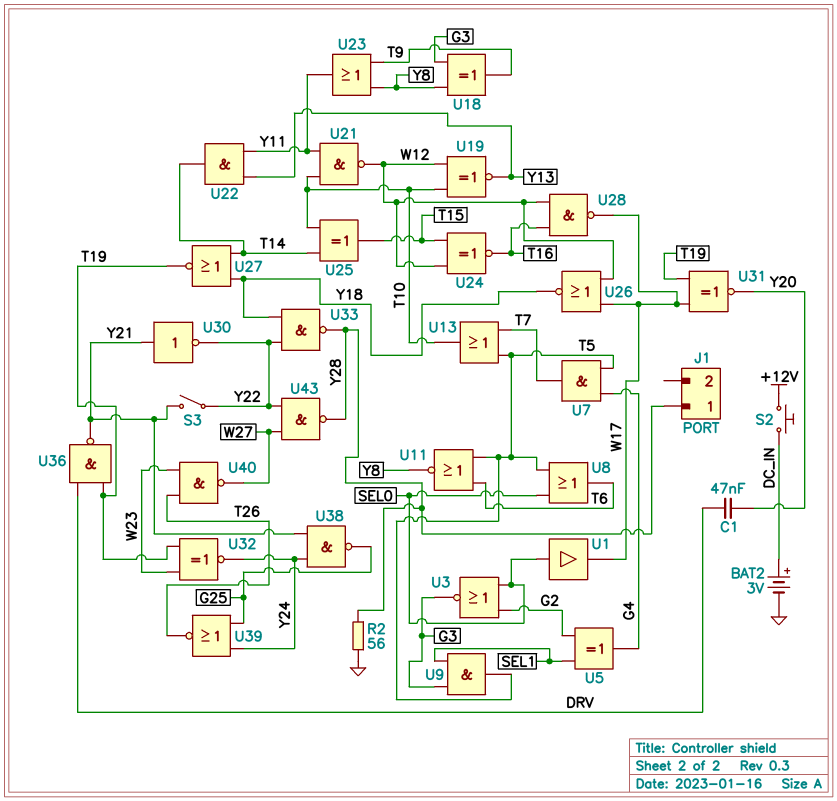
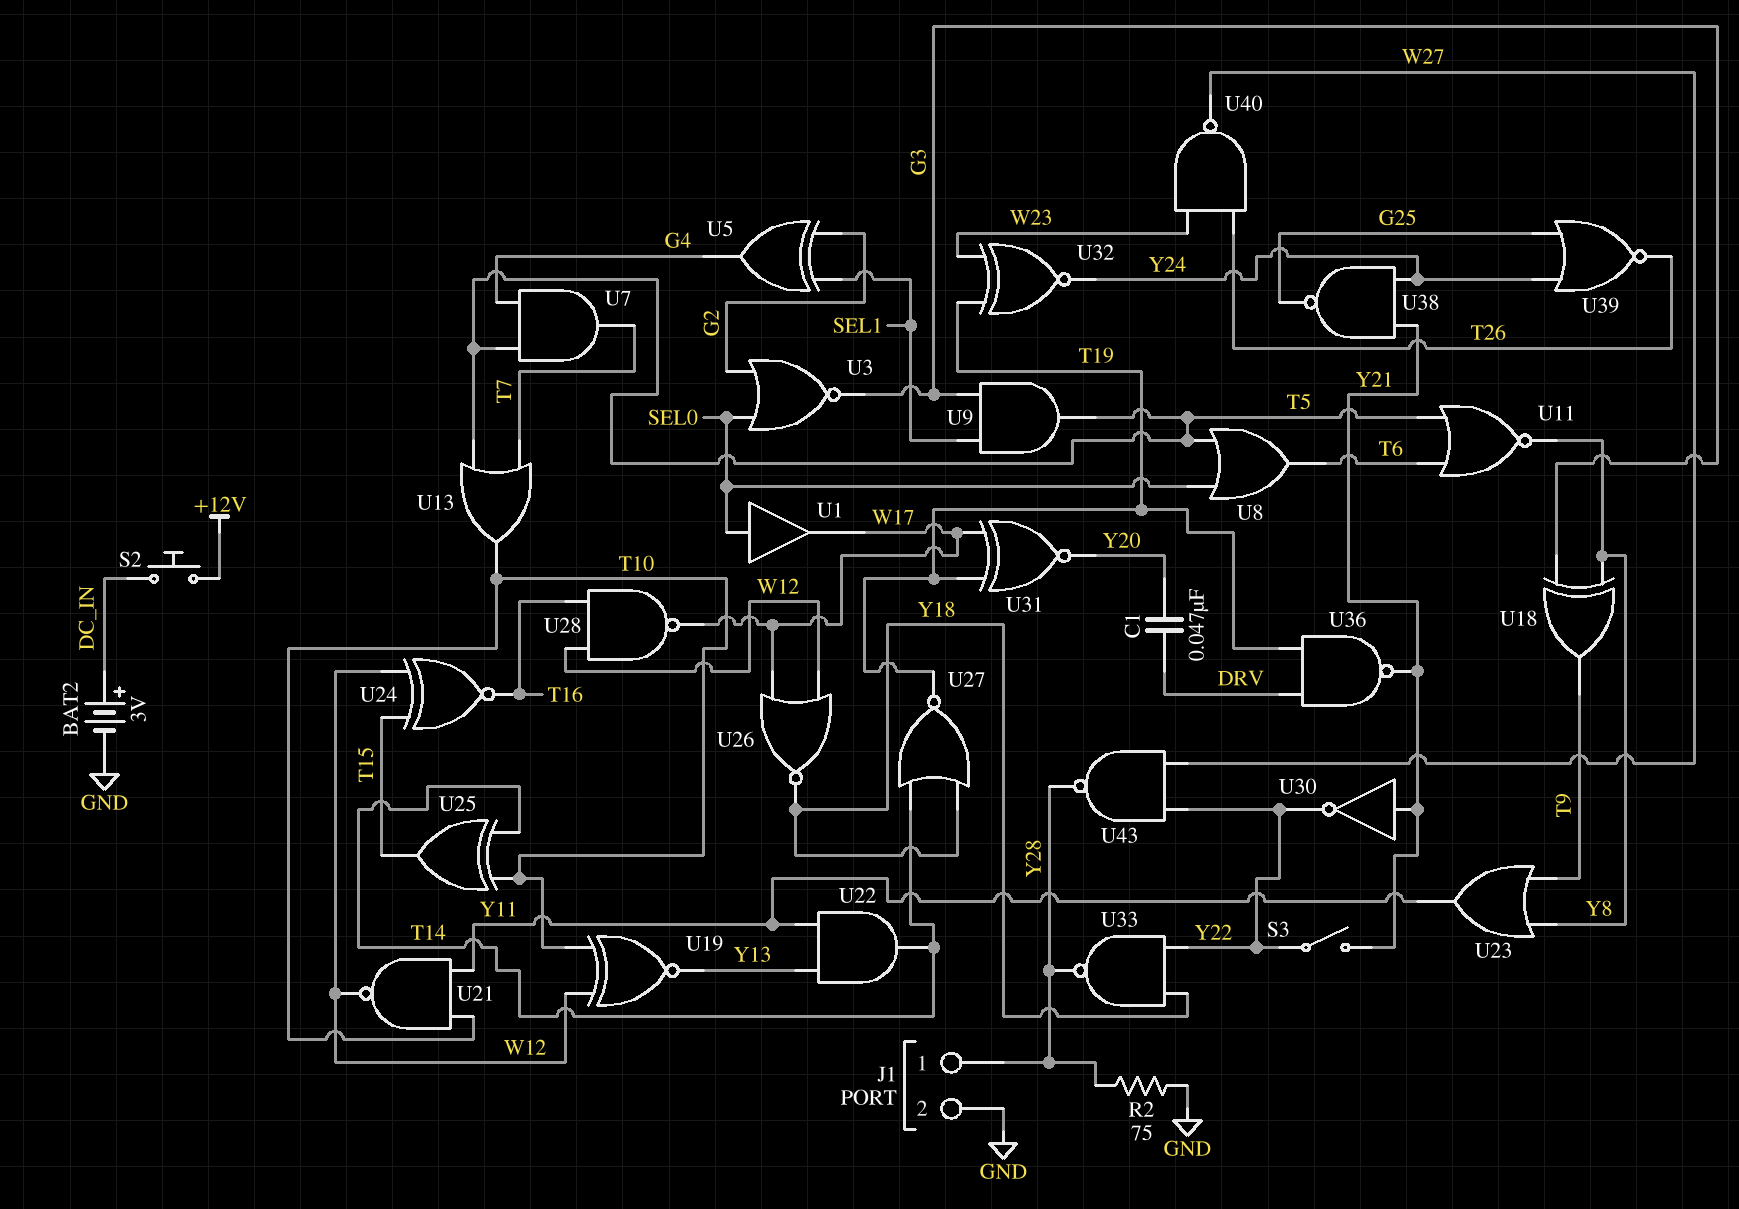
J1 pin 2: none -> GND
R2: 56 (GND, Y28) -> 75 (GND, Y28)

